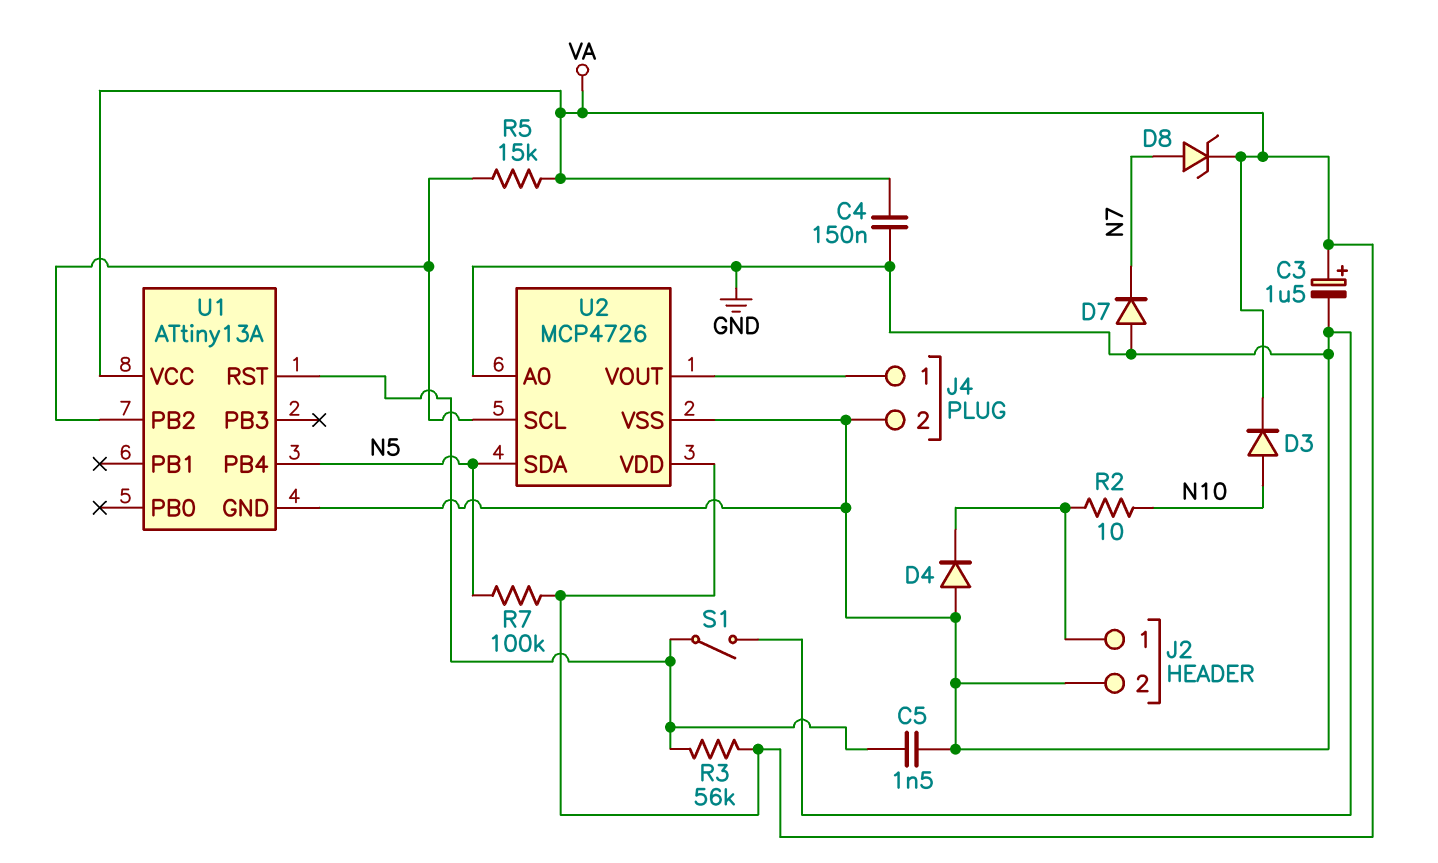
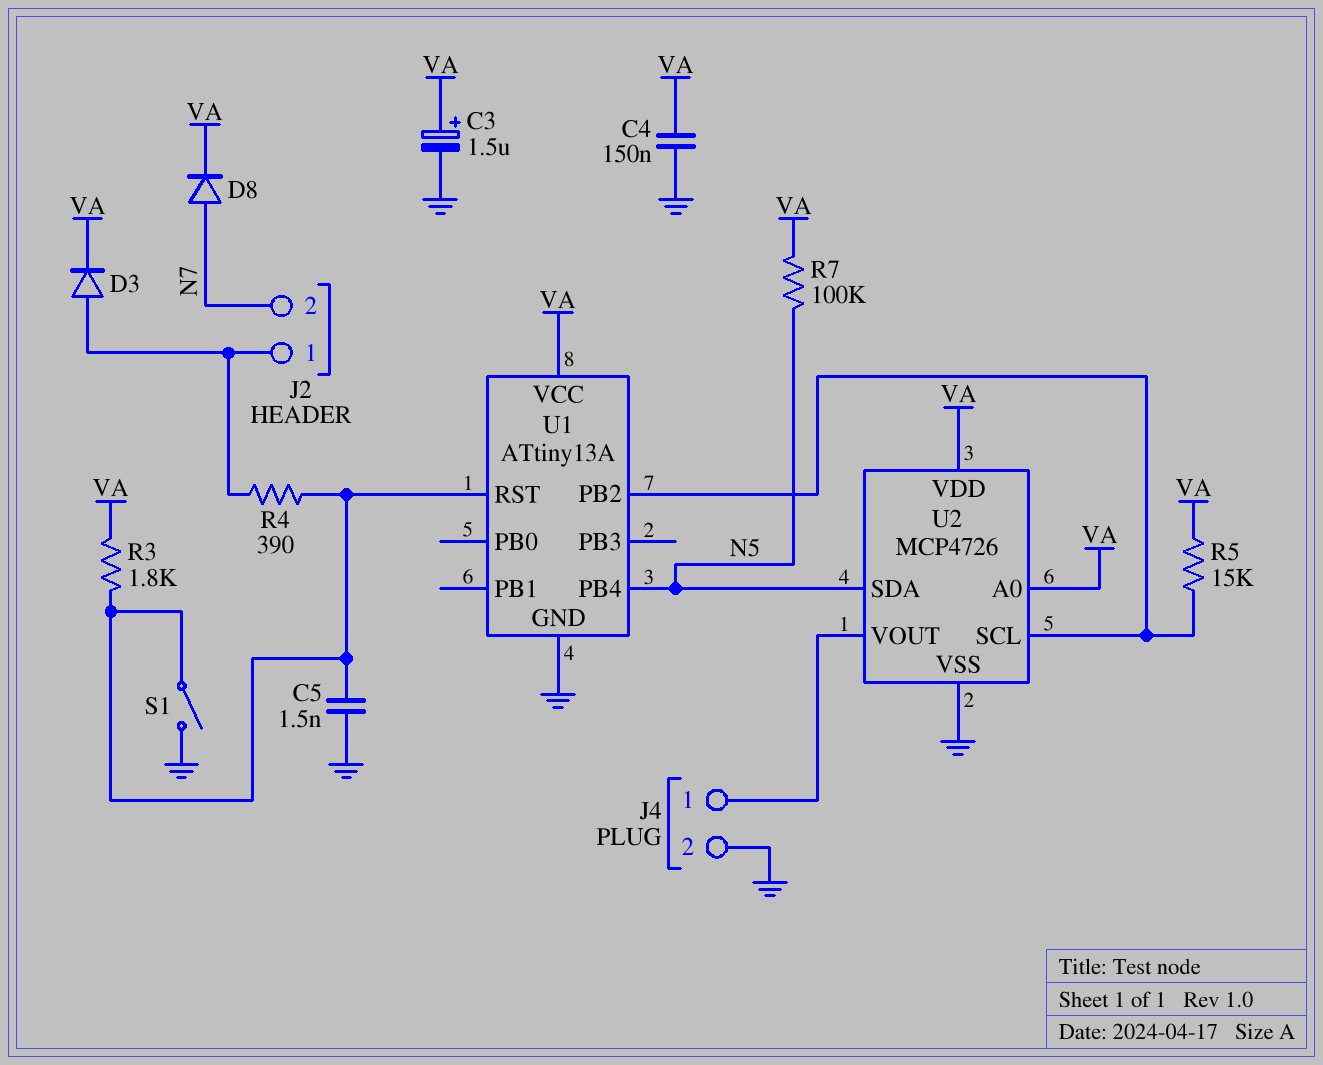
D3: diode (A N10, K VA) -> diode (A J2/1, K VA)
D4: diode (A GND, K J2/1) -> none
D7: diode (A GND, K N7) -> none
D8: zener (A N7, K VA) -> diode (A N7, K VA)
J2 pin 2: GND -> N7
R2: 10 (J2/1, N10) -> none
R3: 56k (U1/RST, VA) -> 1.8k (U1/RST, VA)
R4: none -> 390 (J2/1, U1/RST)
U2 pin A0: GND -> VA

